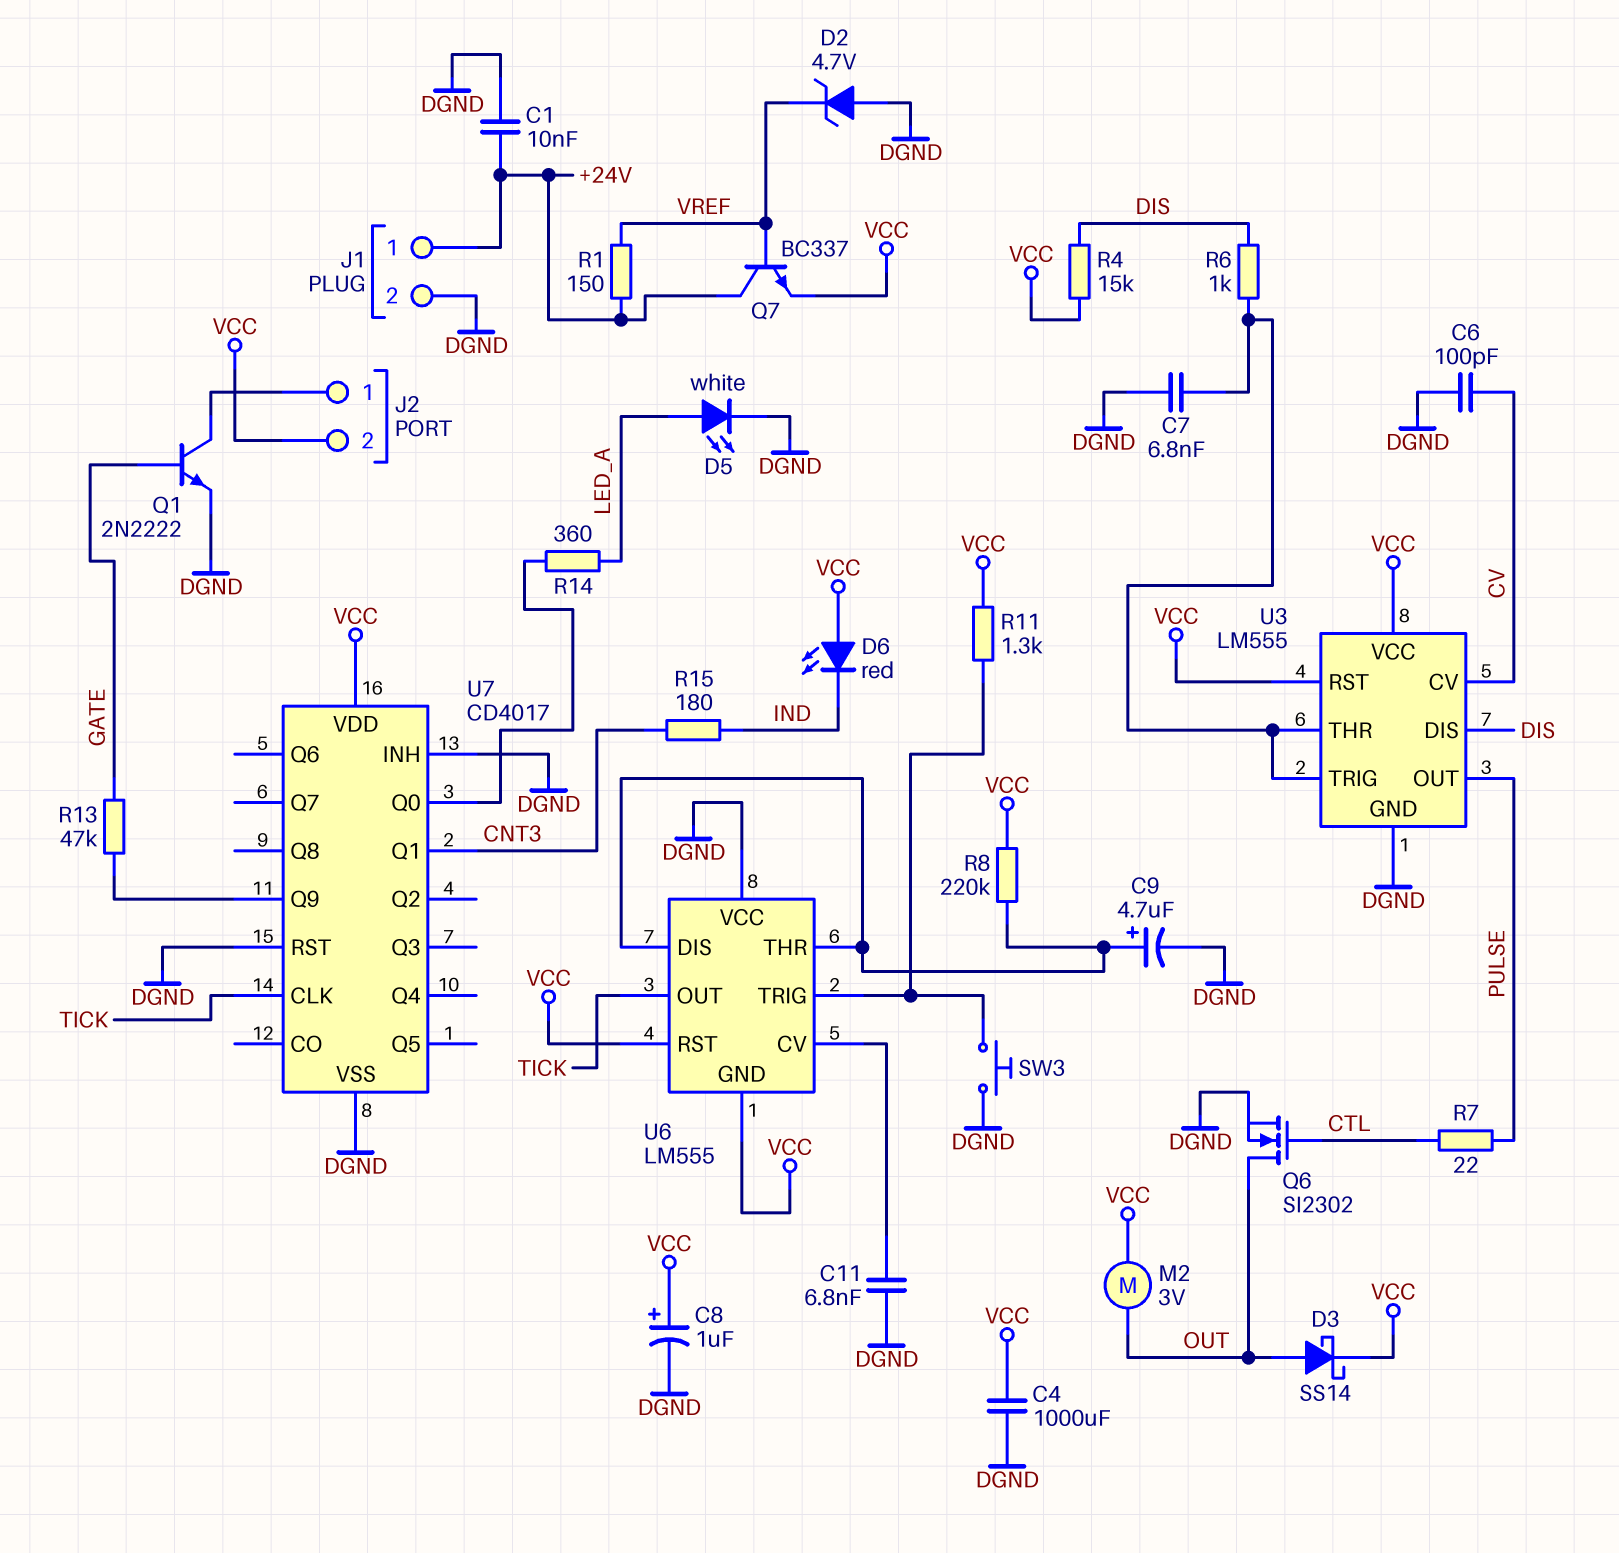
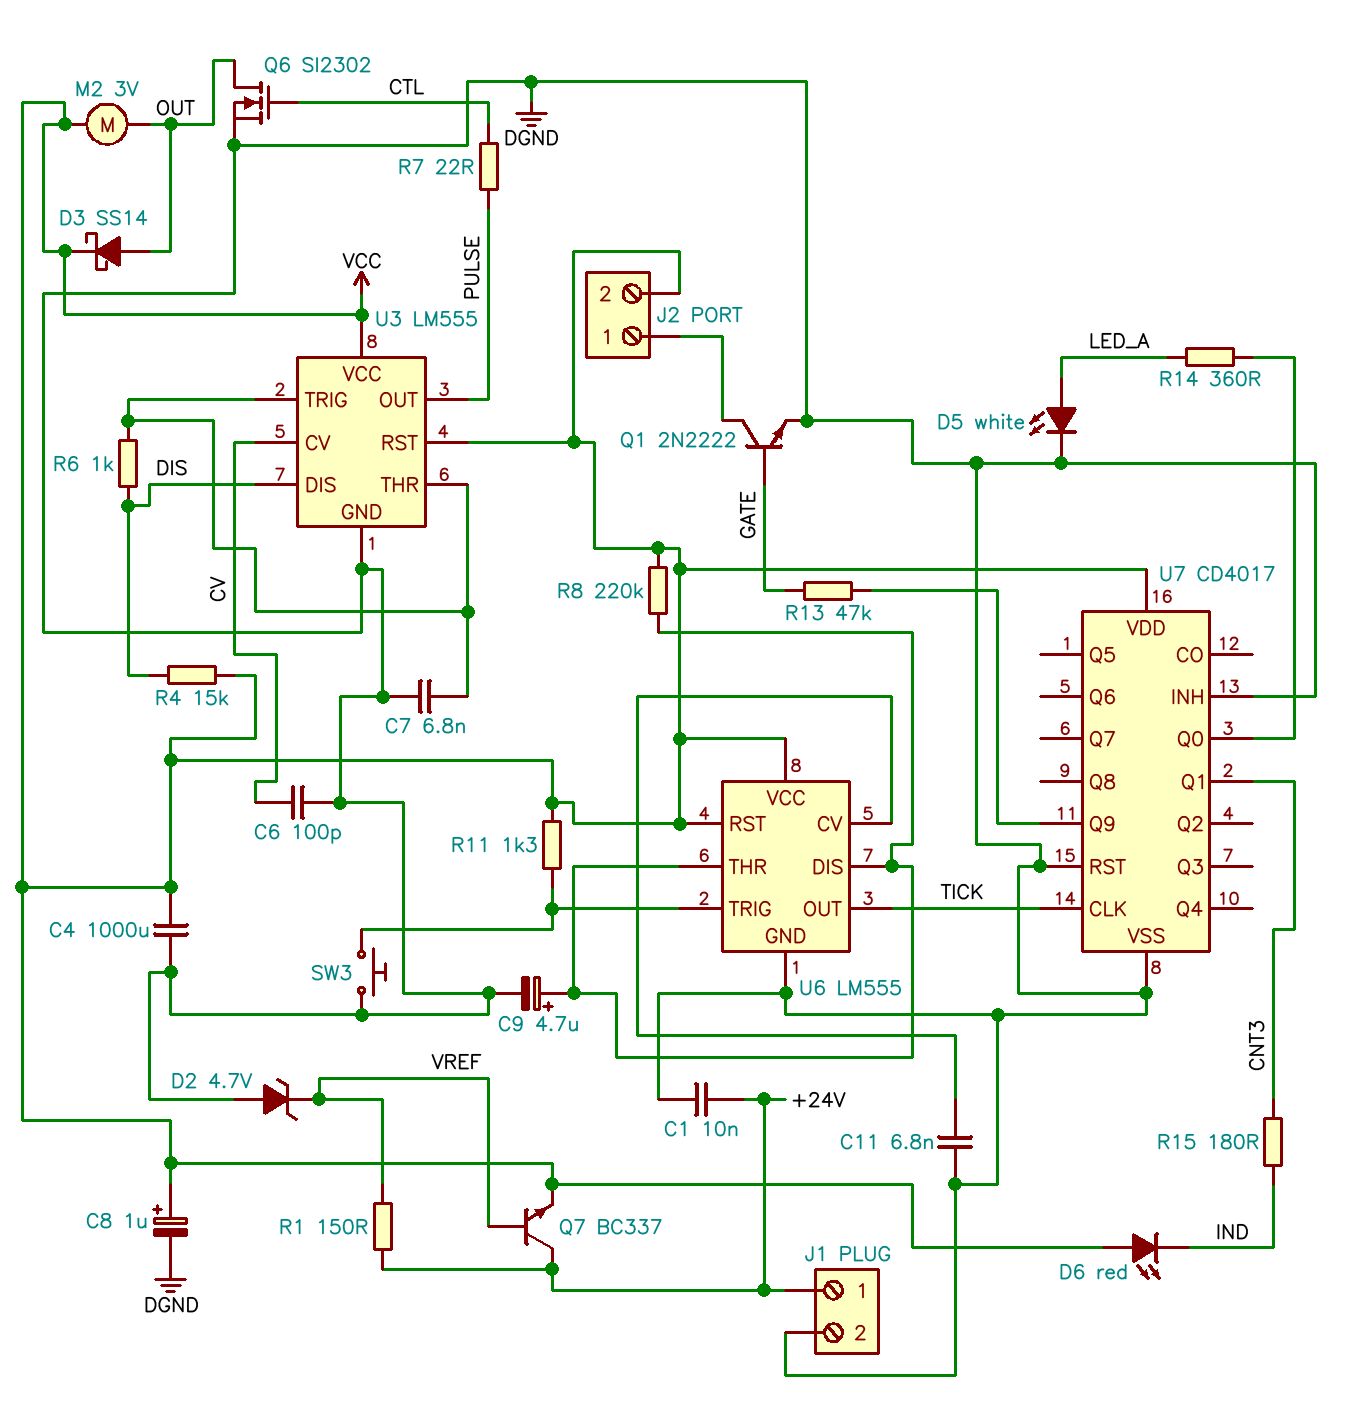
U6 pin GND: VCC -> DGND
U6 pin VCC: DGND -> VCC

